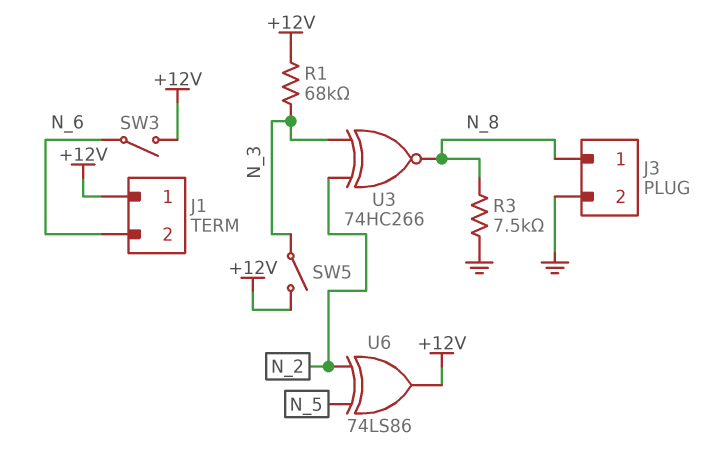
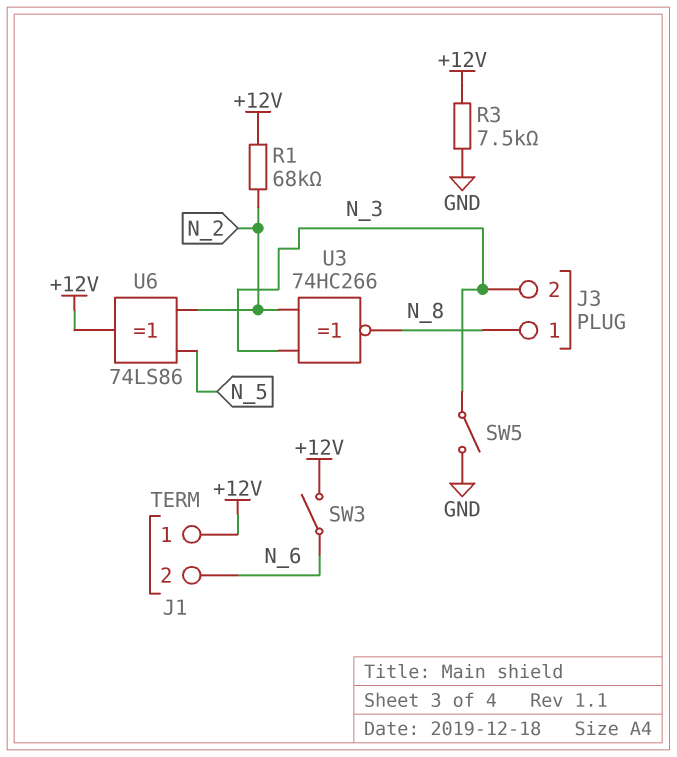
J3 pin 2: GND -> N_3
R1: 68k (+12V, N_3) -> 68k (+12V, N_2)
R3: 7.5k (GND, N_8) -> 7.5k (+12V, GND)
SW5: switch (+12V, N_3) -> switch (GND, N_3)

